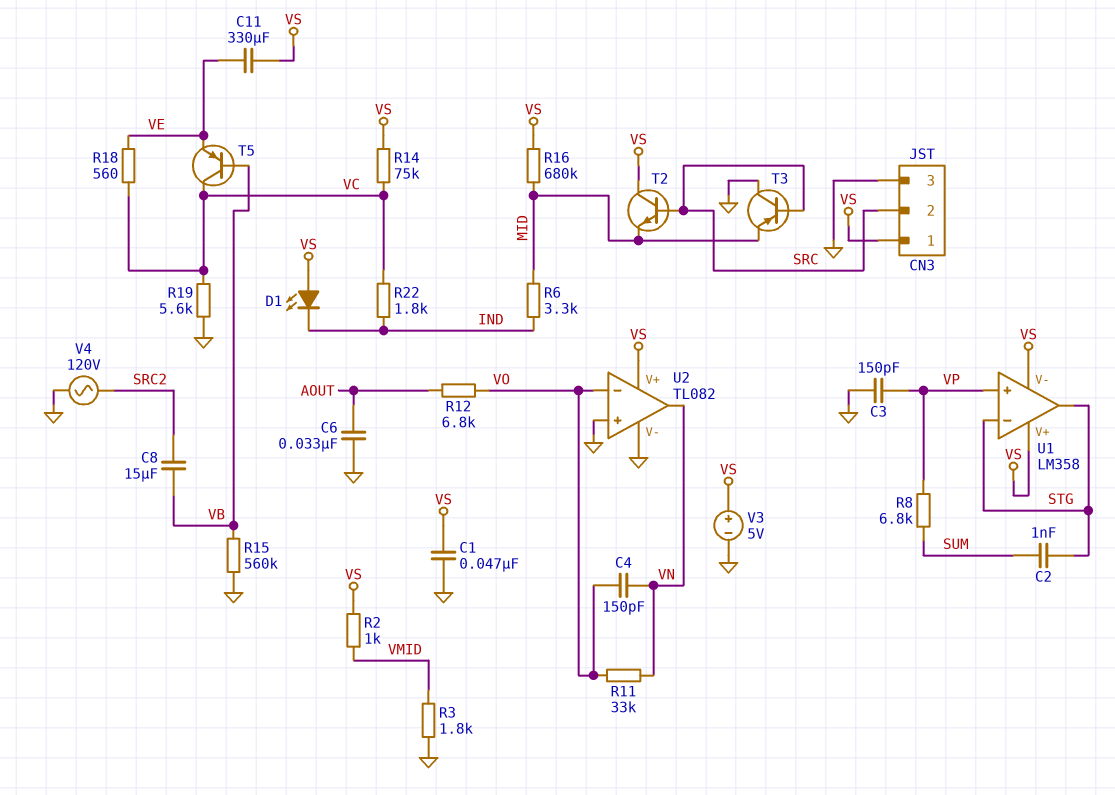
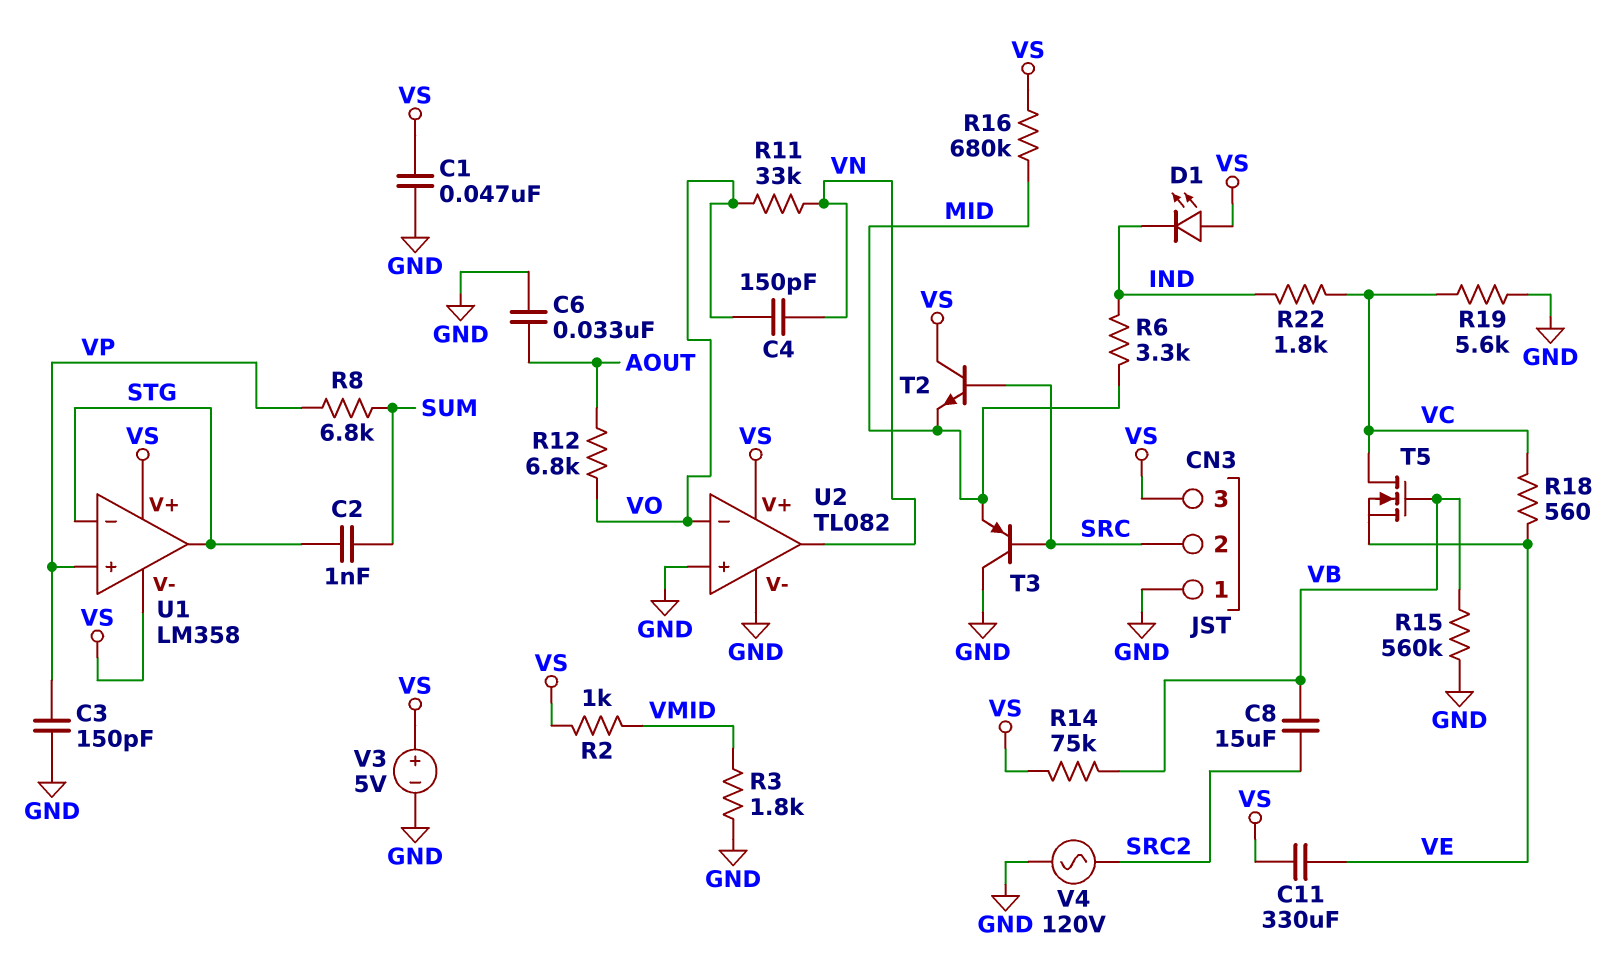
CN3 pin 1: VS -> GND
CN3 pin 3: GND -> VS
R14: 75k (VC, VS) -> 75k (VB, VS)
T5: PNP (B VB, C VC, E VE) -> NMOS (G VB, D VC, S VE)

